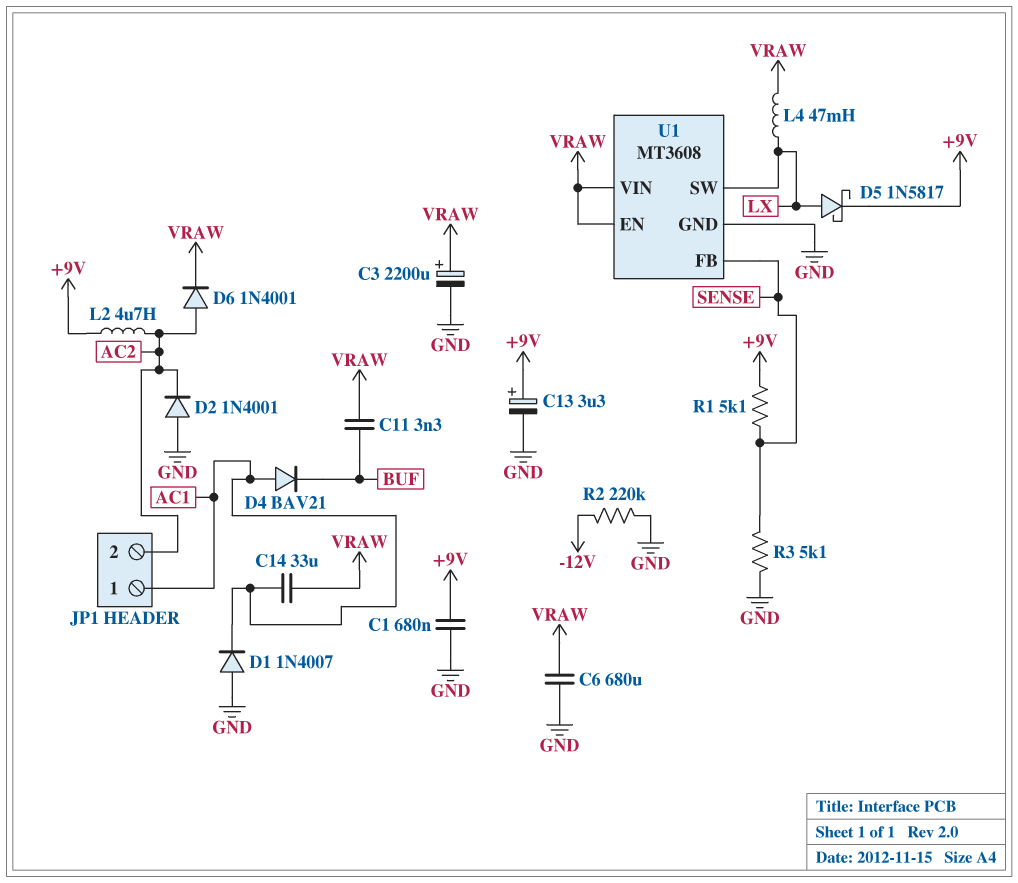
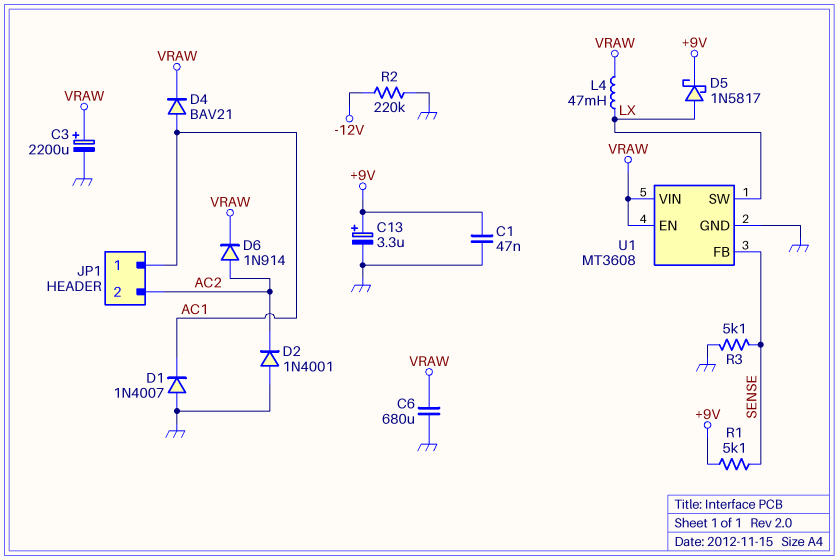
C1: 680nF (+9V, GND) -> 47nF (+9V, GND)
C11: 3.3nF (BUF, VRAW) -> none
C14: 33uF (AC1, VRAW) -> none
D4: diode BAV21 (A AC1, K BUF) -> diode BAV21 (A AC1, K VRAW)
D6: diode 1N4001 (A AC2, K VRAW) -> diode 1N914 (A AC2, K VRAW)
L2: 4.7uH (+9V, AC2) -> none

